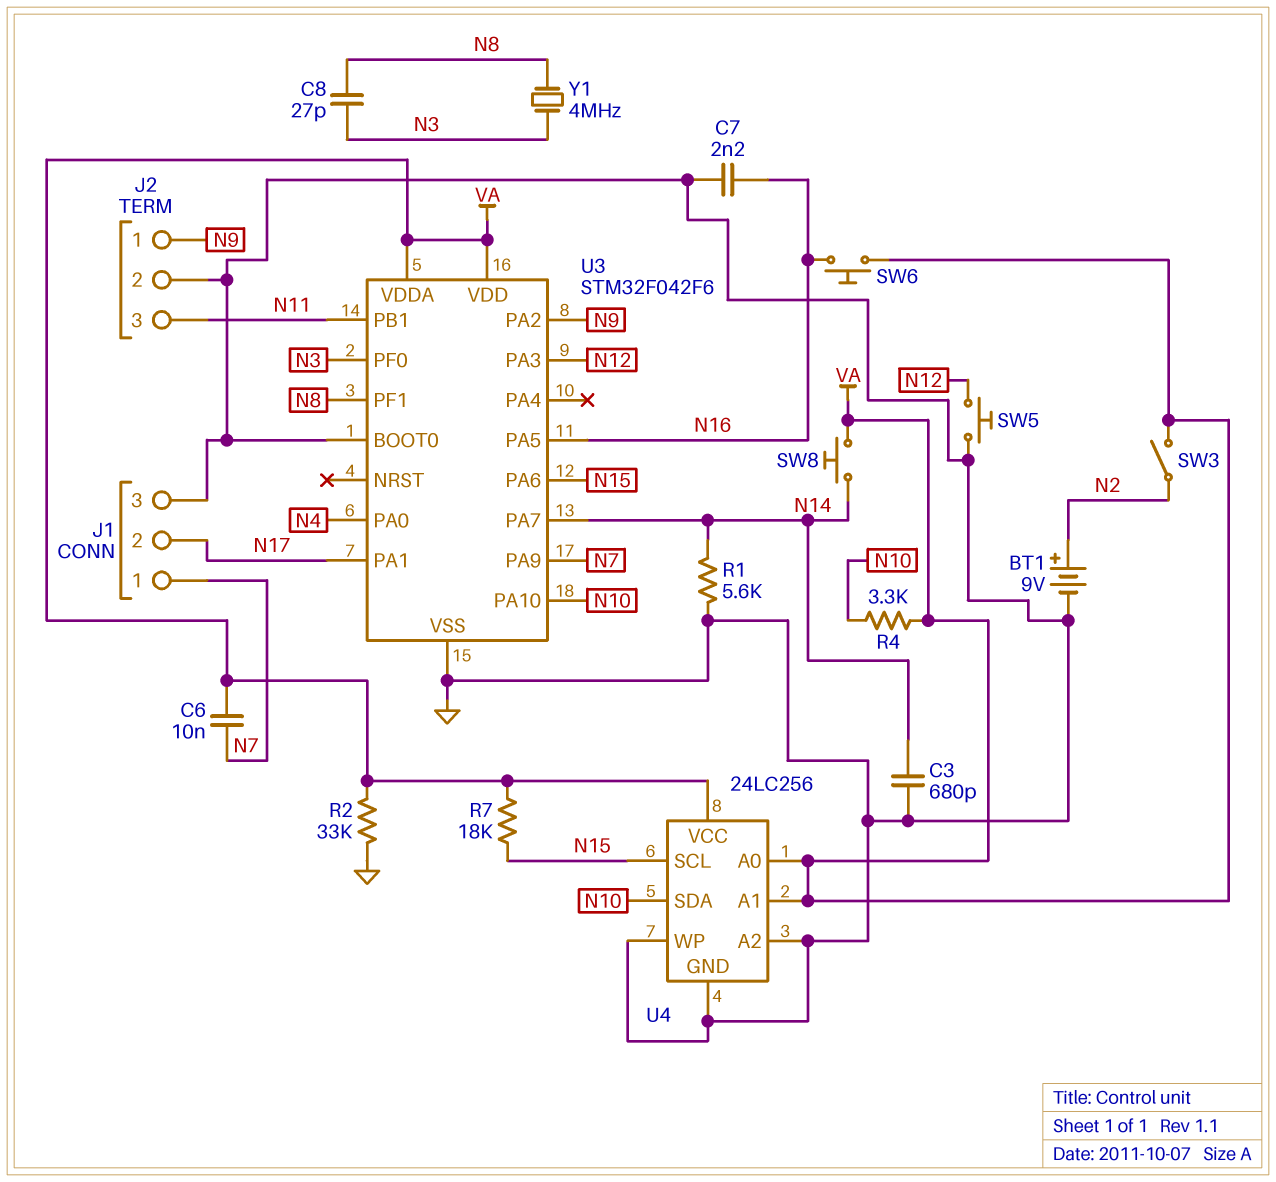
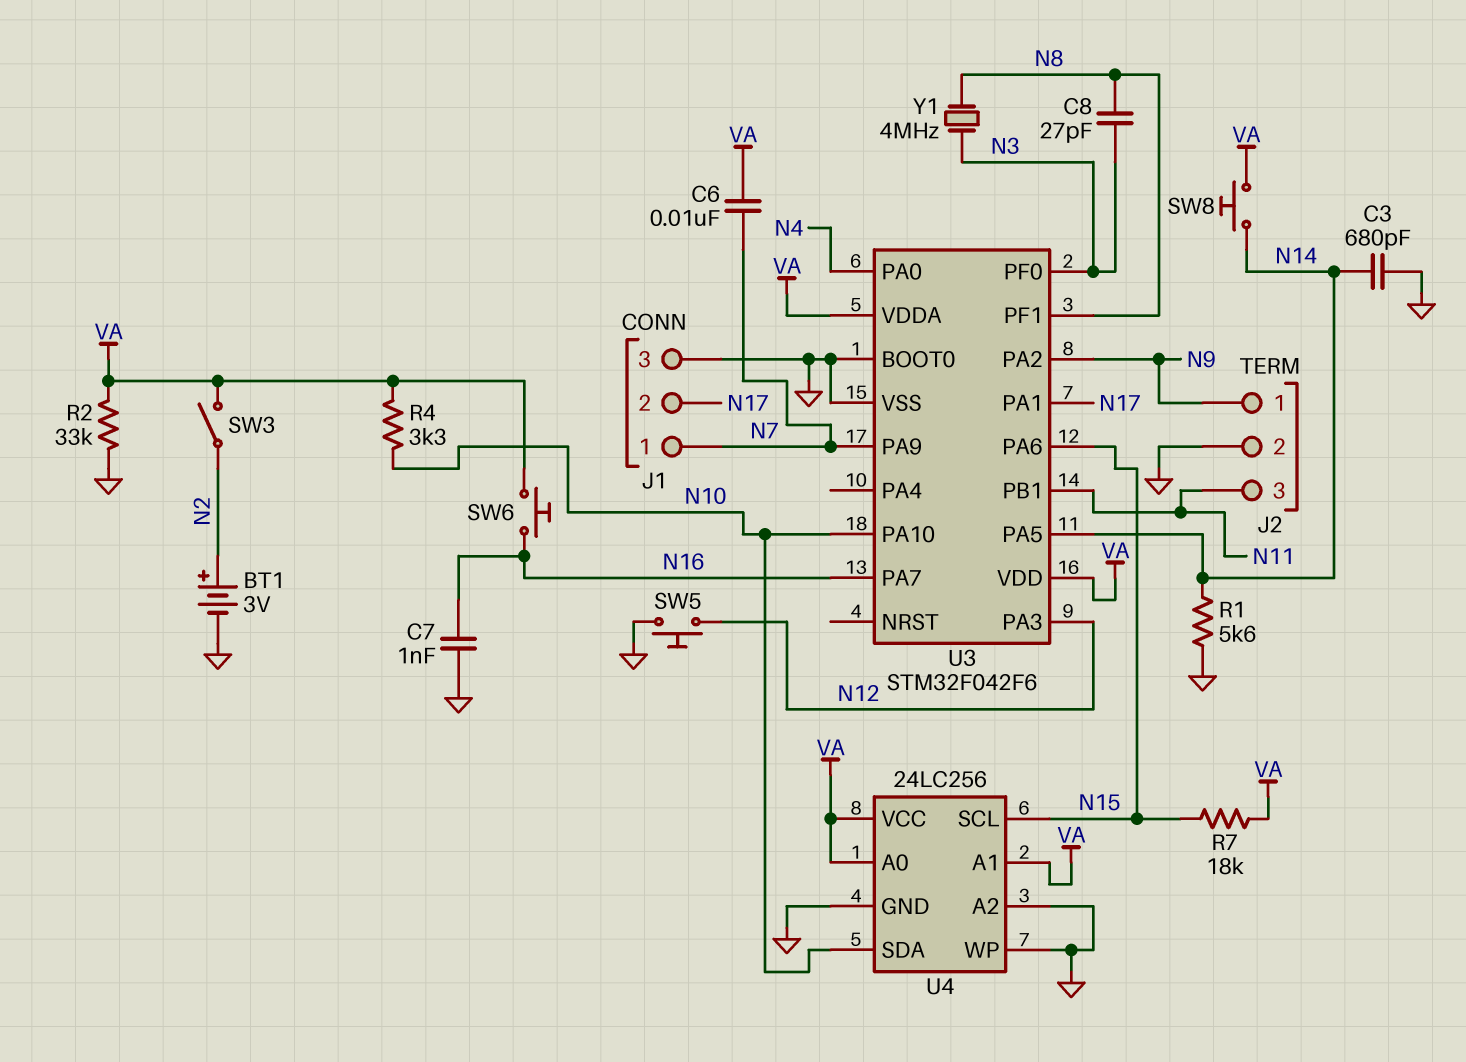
BT1: 9V (plus N2, minus GND) -> 3V (plus N2, minus GND)
C7: 2.2nF (GND, N16) -> 1nF (GND, N16)
U3 pin PA5: N16 -> N14
U3 pin PA7: N14 -> N16

